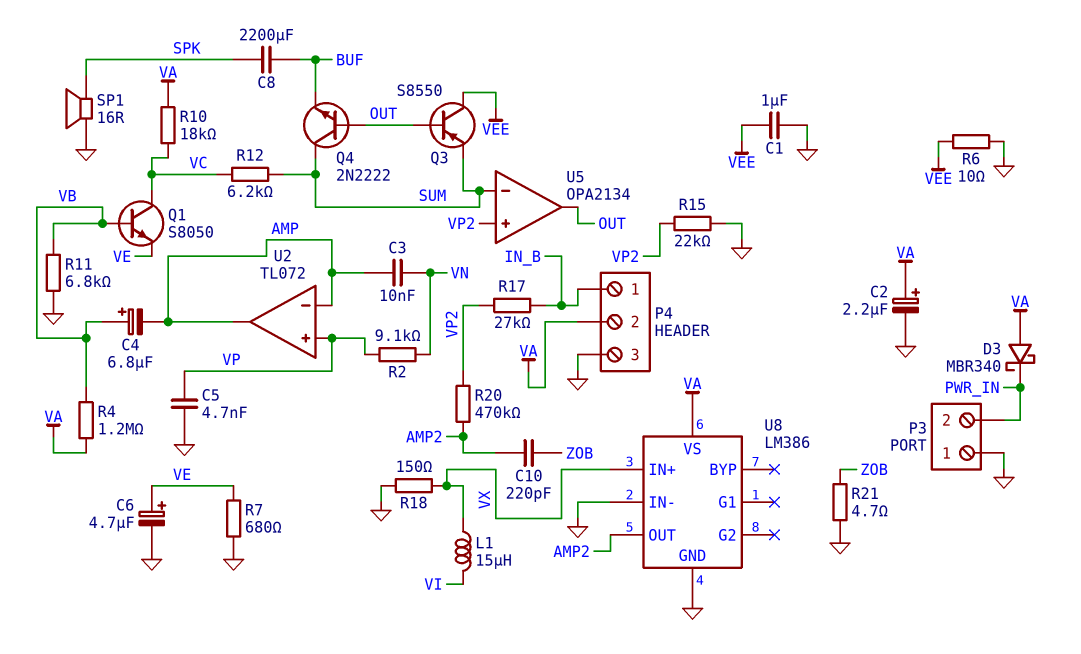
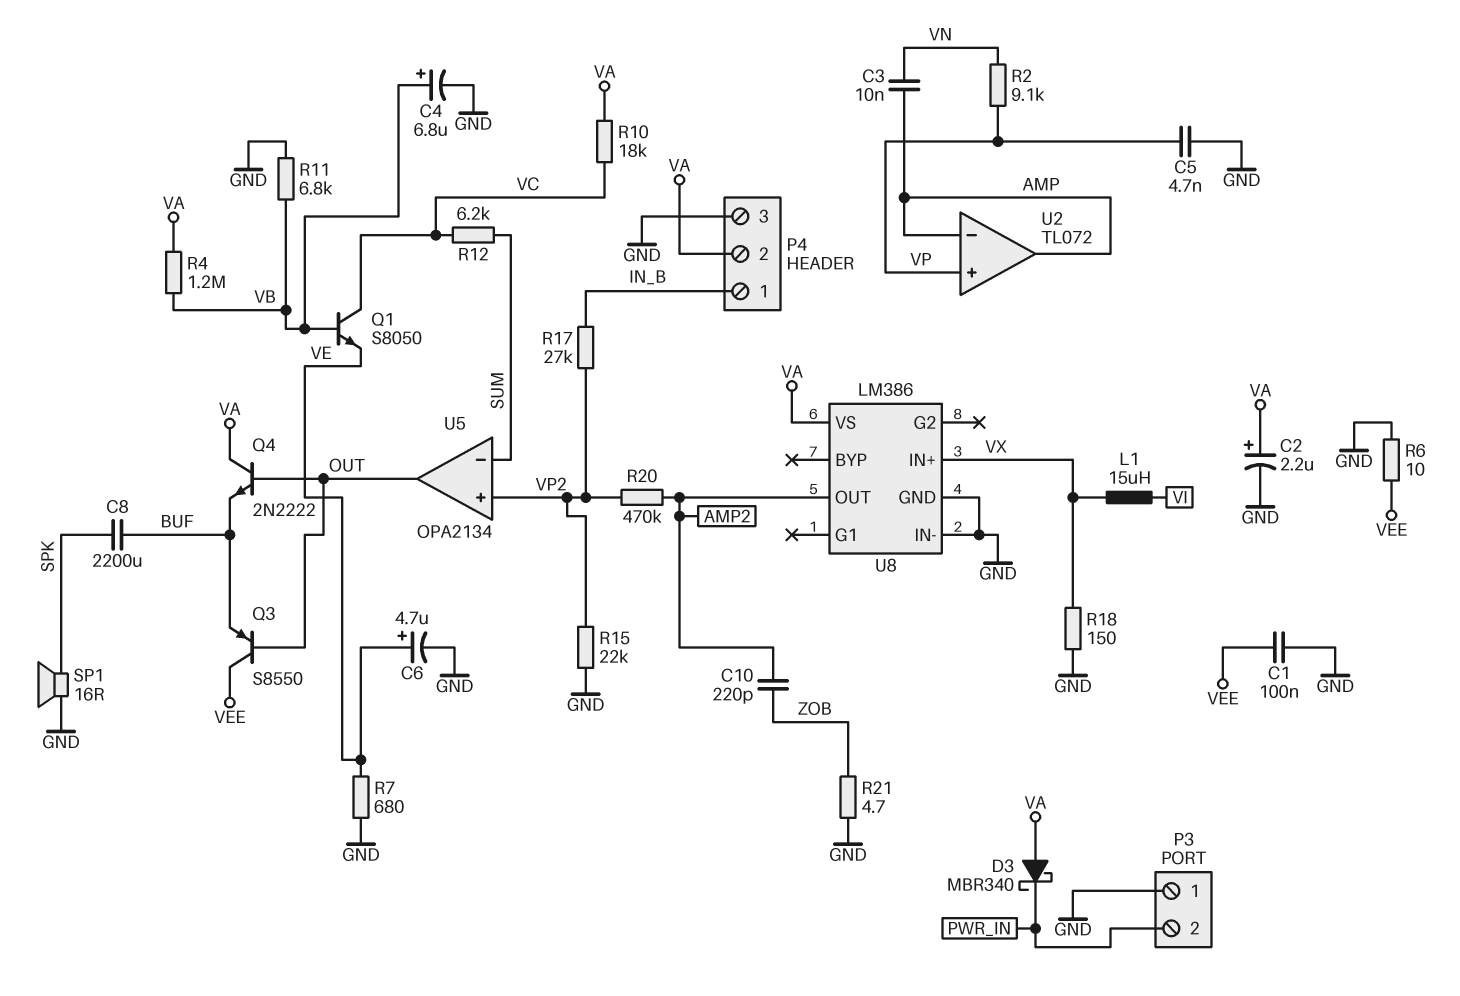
C1: 1uF (GND, VEE) -> 100nF (GND, VEE)
C4: 6.8uF (plus VB, minus AMP) -> 6.8uF (plus VB, minus GND)
Q3: PNP S8550 (B OUT, C VEE, E SUM) -> PNP S8550 (B OUT, C VEE, E BUF)
Q4: NPN 2N2222 (B OUT, C SUM, E BUF) -> NPN 2N2222 (B OUT, C VA, E BUF)

